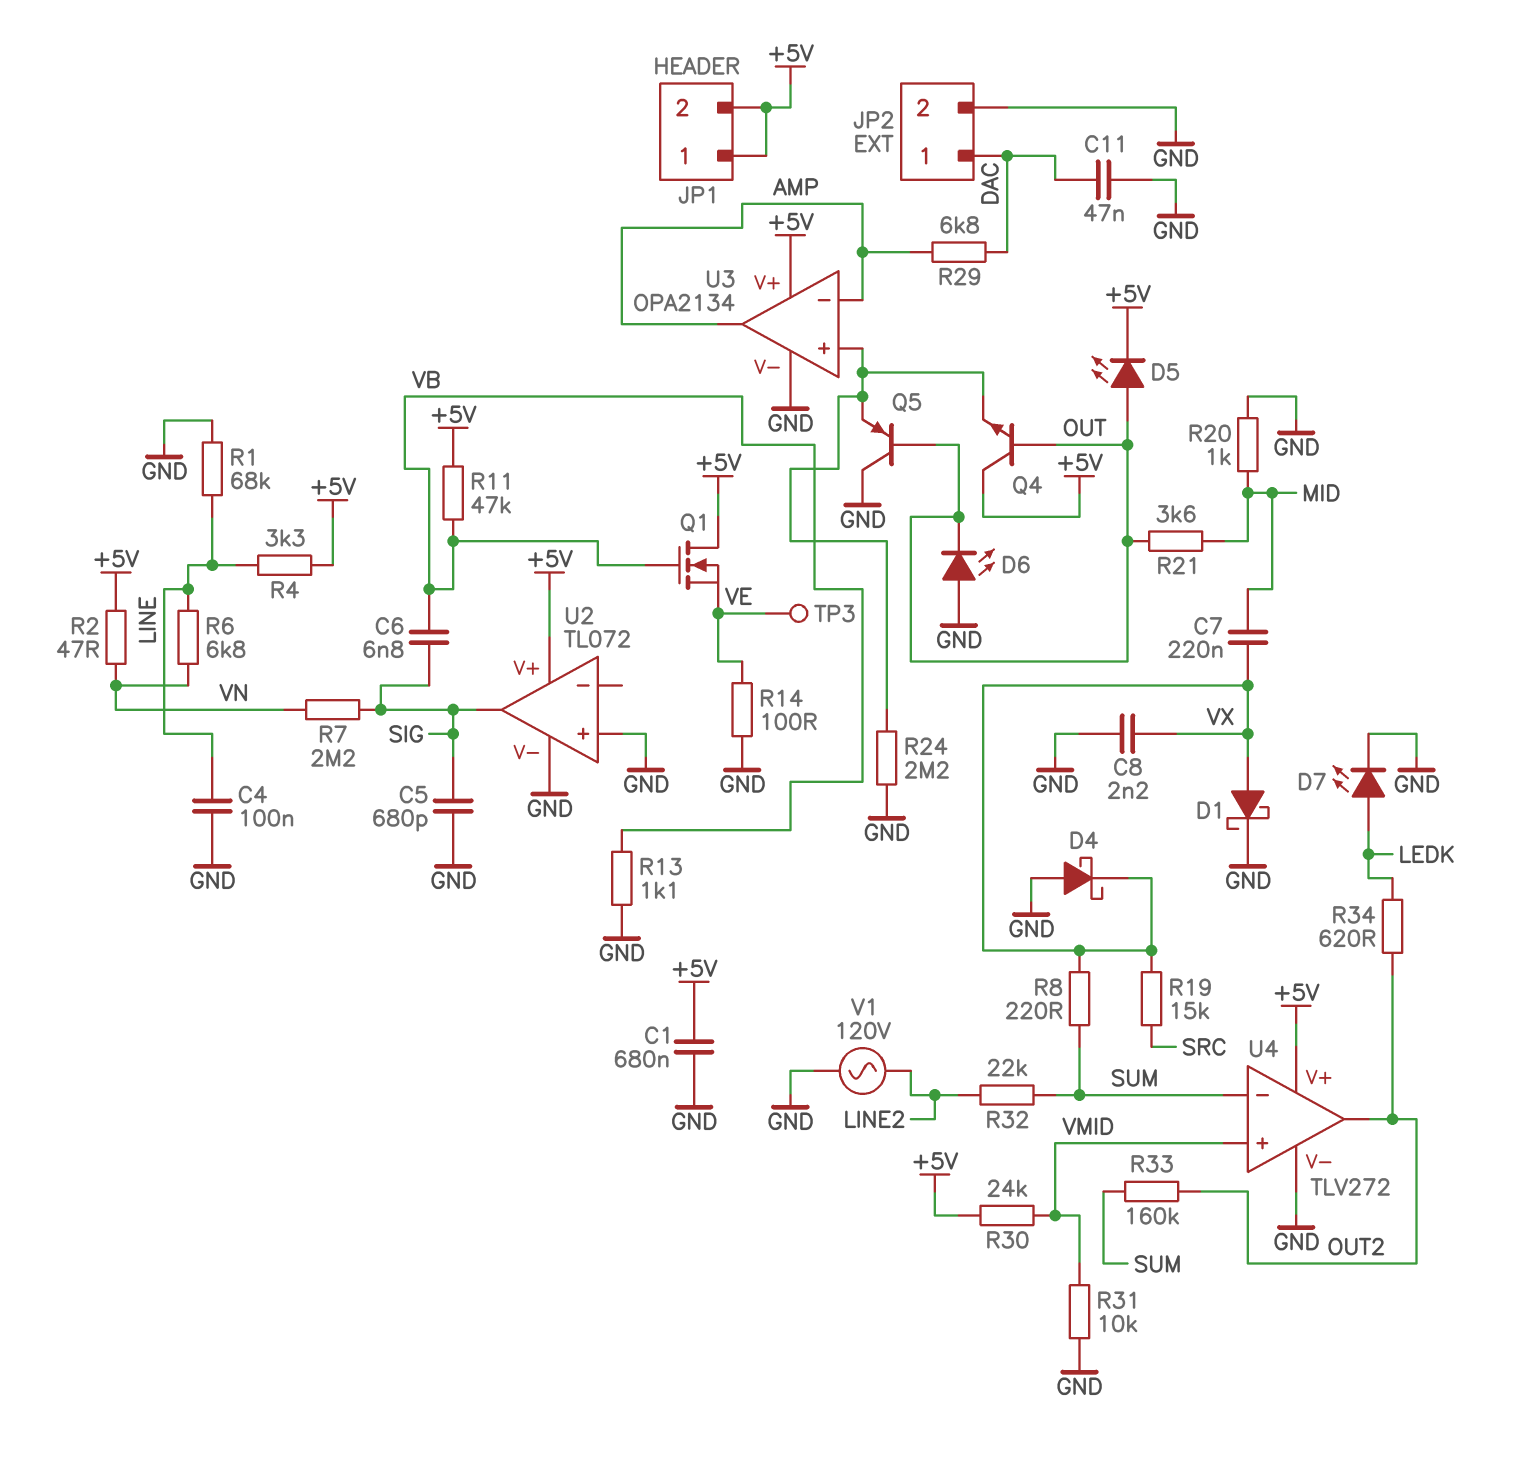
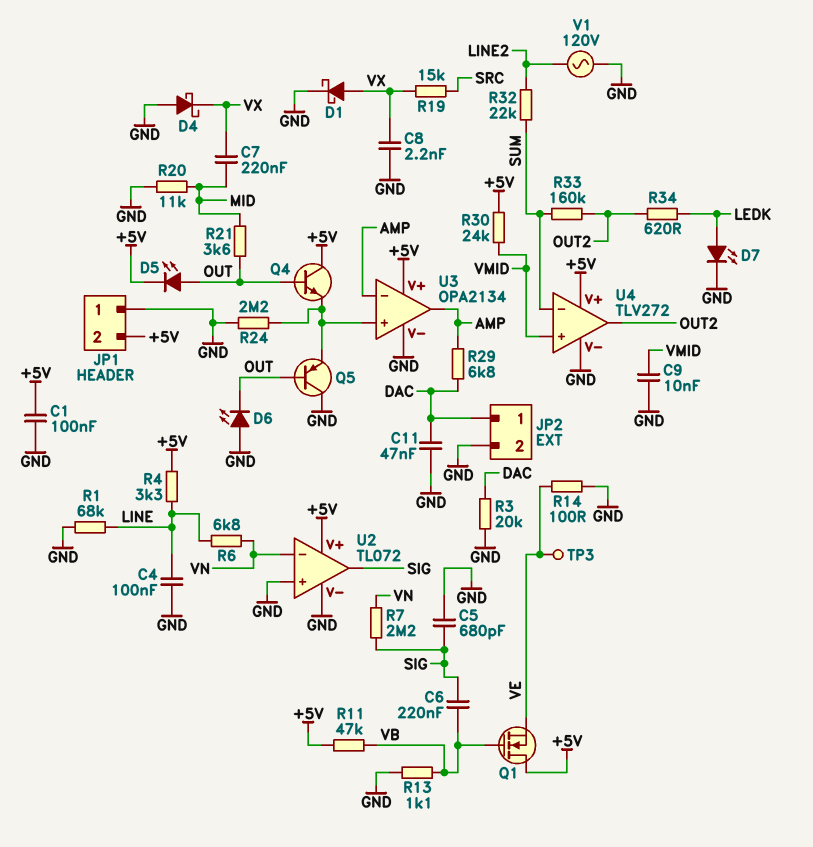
C1: 680nF (+5V, GND) -> 100nF (+5V, GND)
C6: 6.8nF (SIG, VB) -> 220nF (SIG, VB)
C9: none -> 10nF (GND, VMID)
JP1 pin 1: +5V -> GND
R2: 47 (+5V, VN) -> none
R3: none -> 20k (DAC, GND)
R8: 220 (SUM, VX) -> none
R20: 1k (GND, MID) -> 11k (GND, MID)
R31: 10k (GND, VMID) -> none
U2 pin in-: none -> VN

